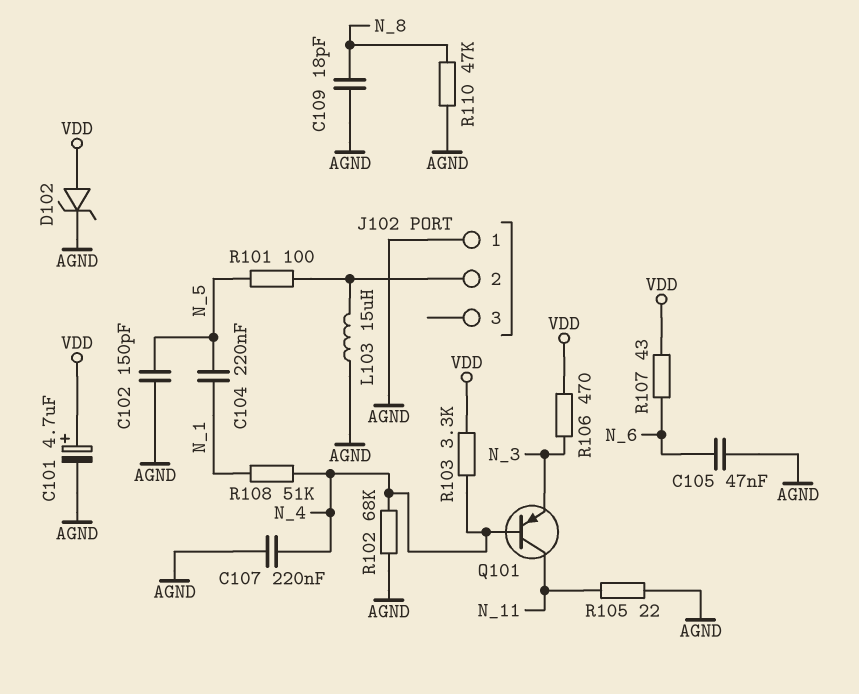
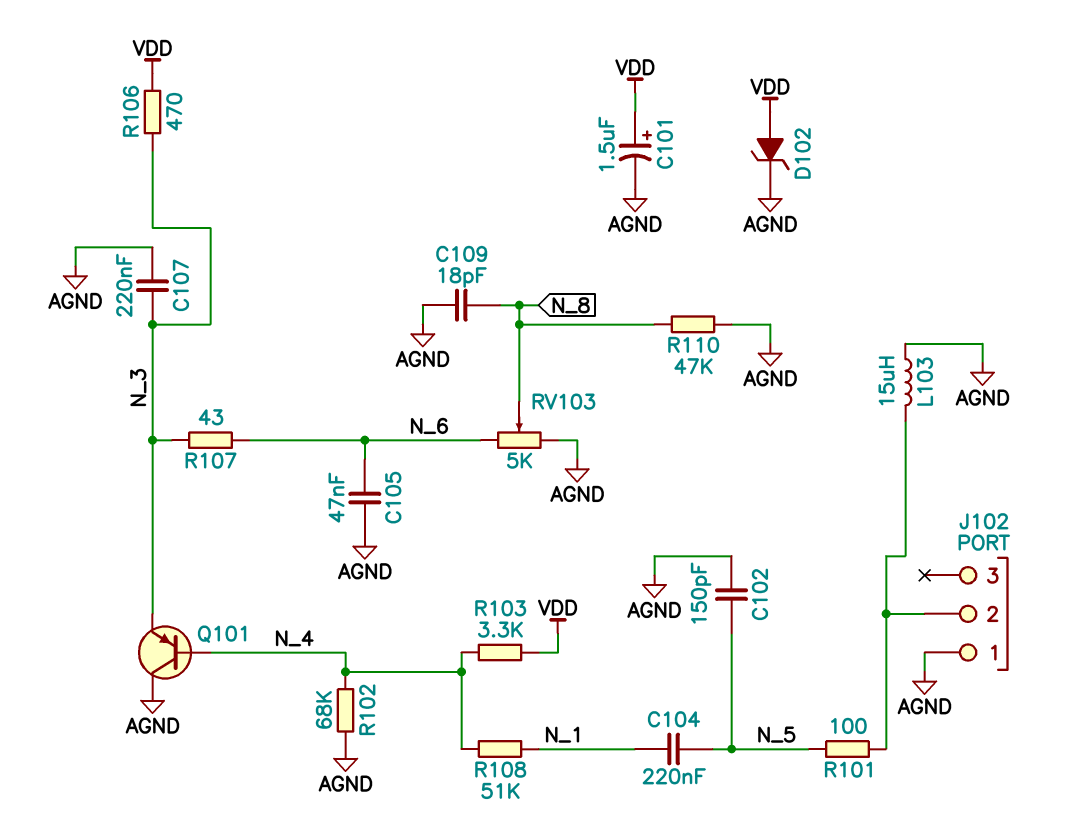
C101: 4.7uF (plus VDD, minus AGND) -> 1.5uF (plus VDD, minus AGND)
C107: 220nF (AGND, N_4) -> 220nF (AGND, N_3)
Q101: PNP (B N_4, C N_11, E N_3) -> PNP (B N_4, C AGND, E N_3)
R105: 22 (AGND, N_11) -> none
R107: 43 (N_6, VDD) -> 43 (N_3, N_6)
RV103: none -> 5k (AGND, N_6, wiper N_8)

